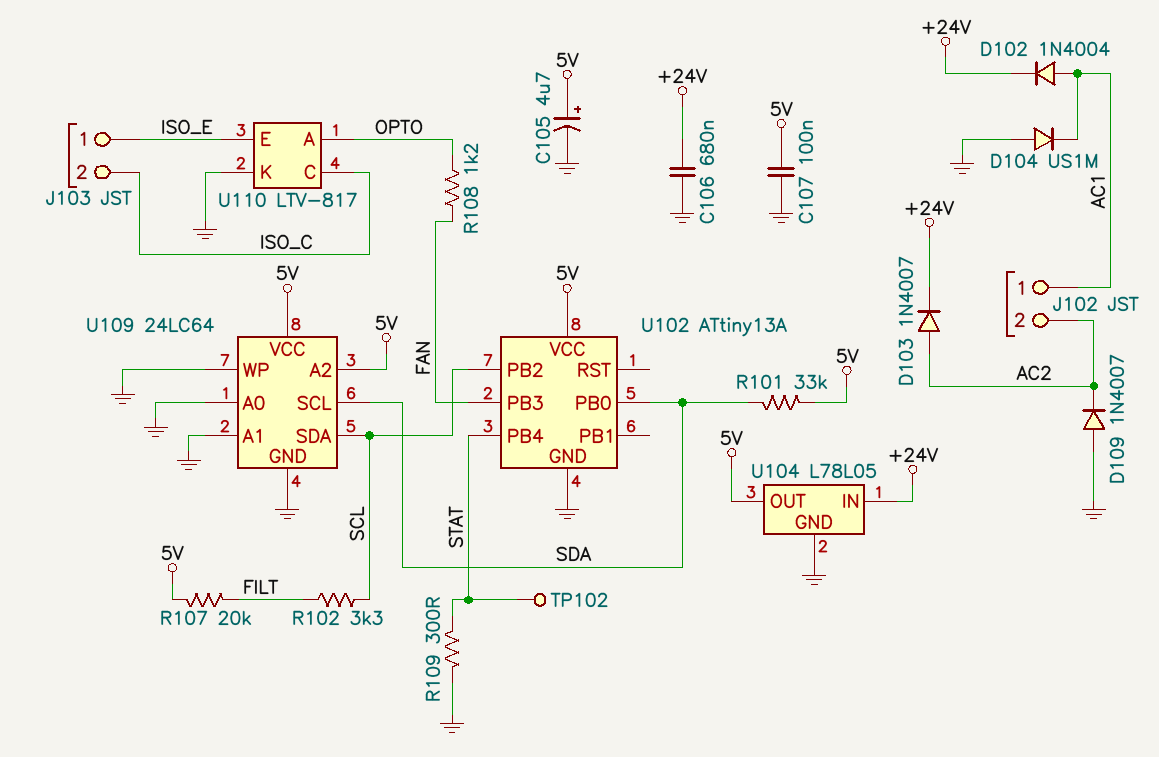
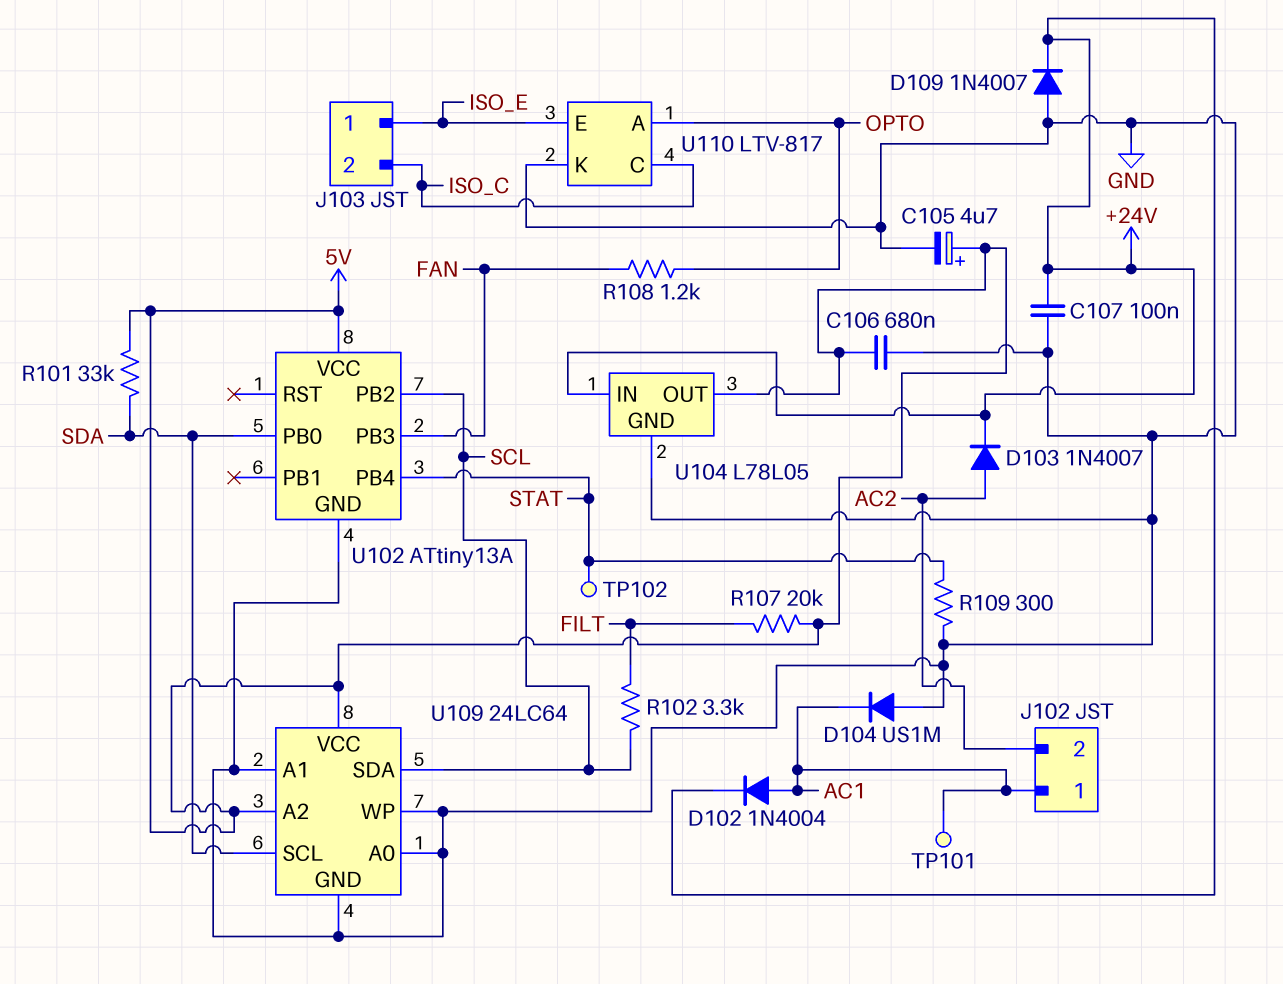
C106: 680nF (+24V, GND) -> 680nF (5V, GND)
C107: 100nF (5V, GND) -> 100nF (+24V, GND)
D109: diode 1N4007 (A GND, K AC2) -> diode 1N4007 (A GND, K +24V)
TP101: none -> test point (AC1)

